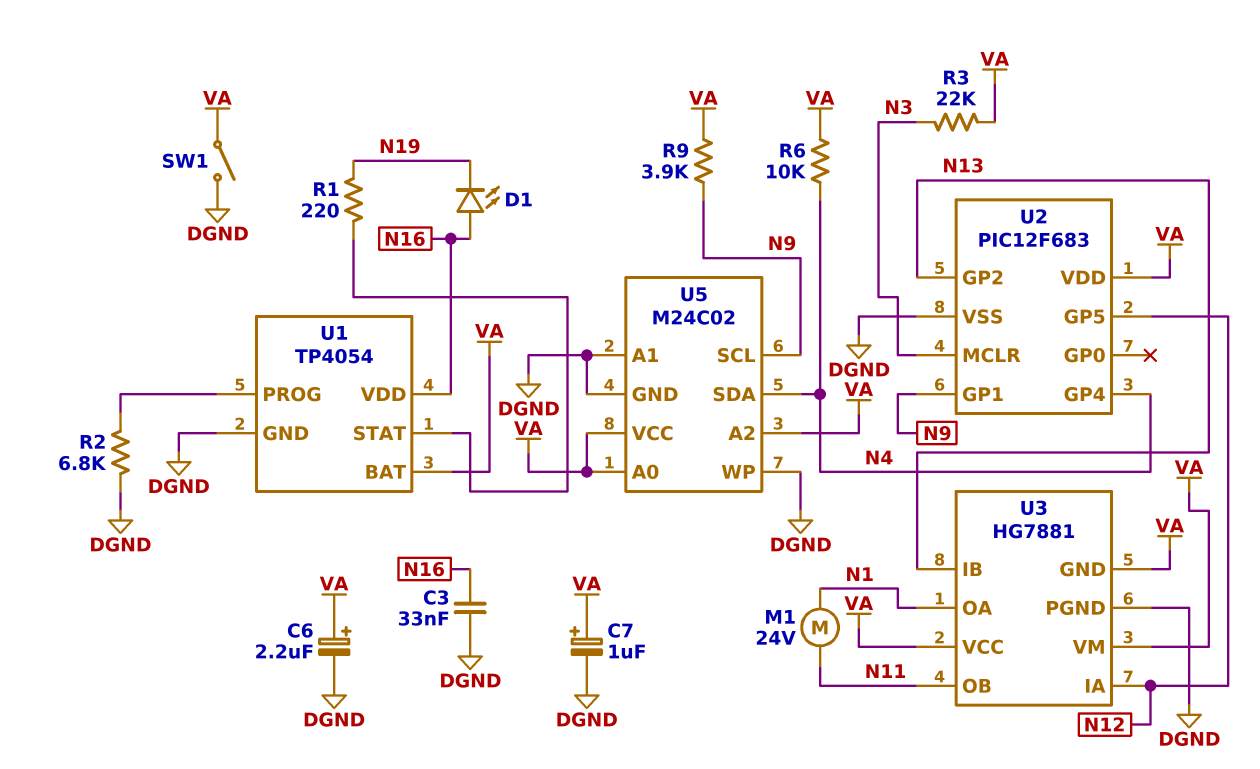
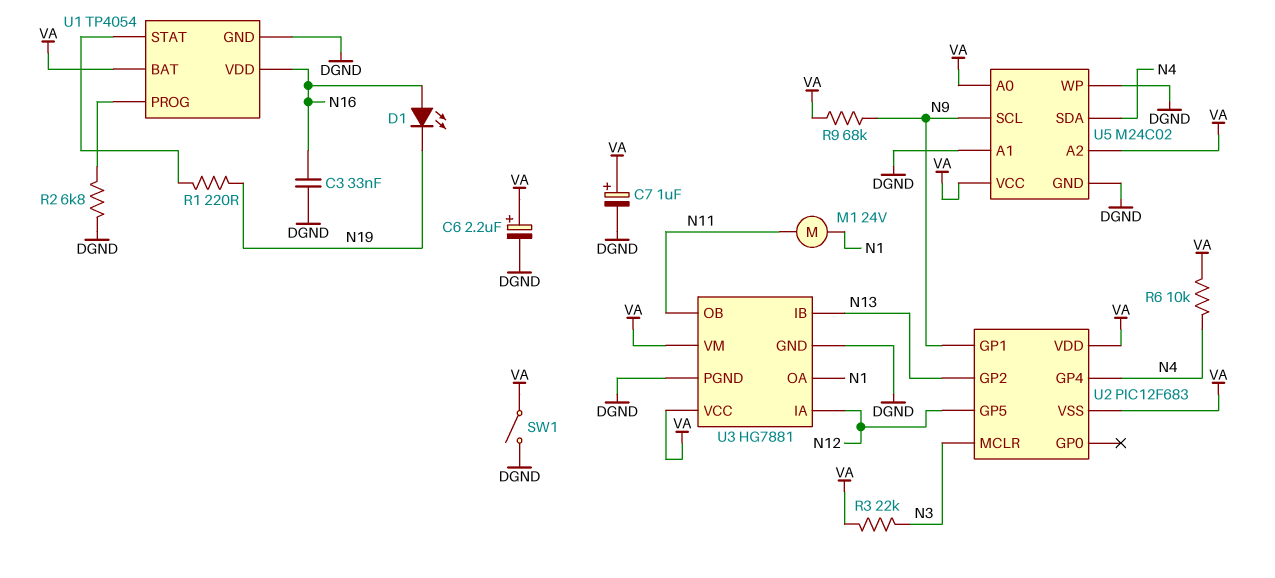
R9: 3.9k (N9, VA) -> 68k (N9, VA)
U2 pin VSS: DGND -> VA
U3 pin GND: VA -> DGND

